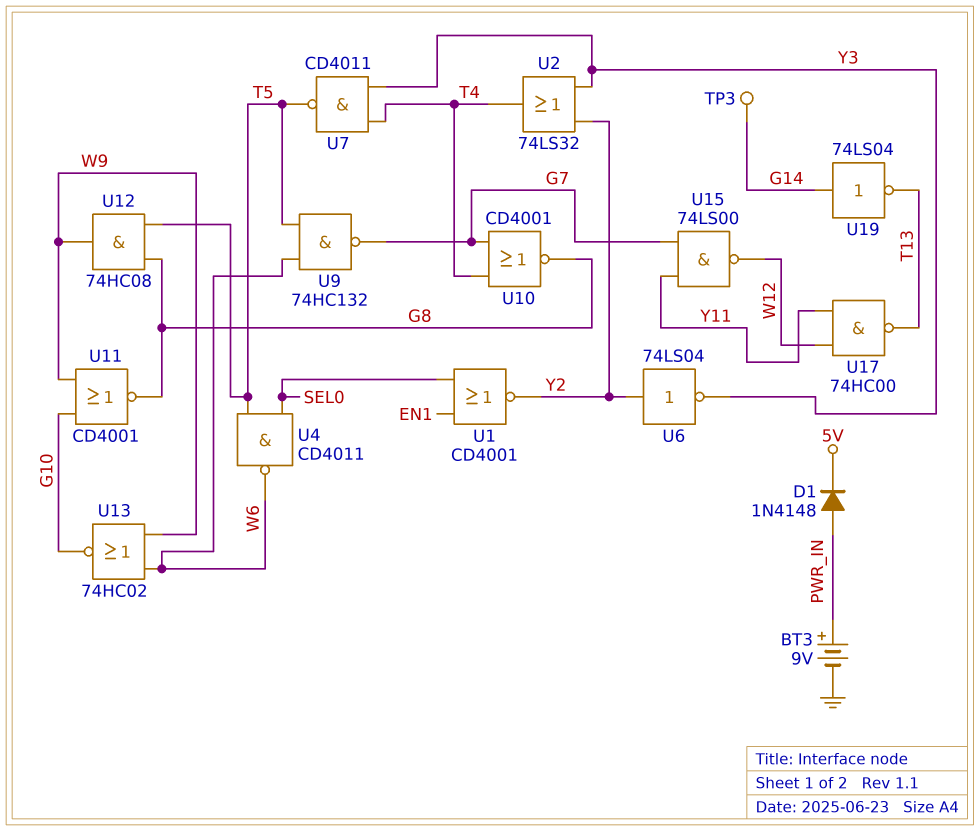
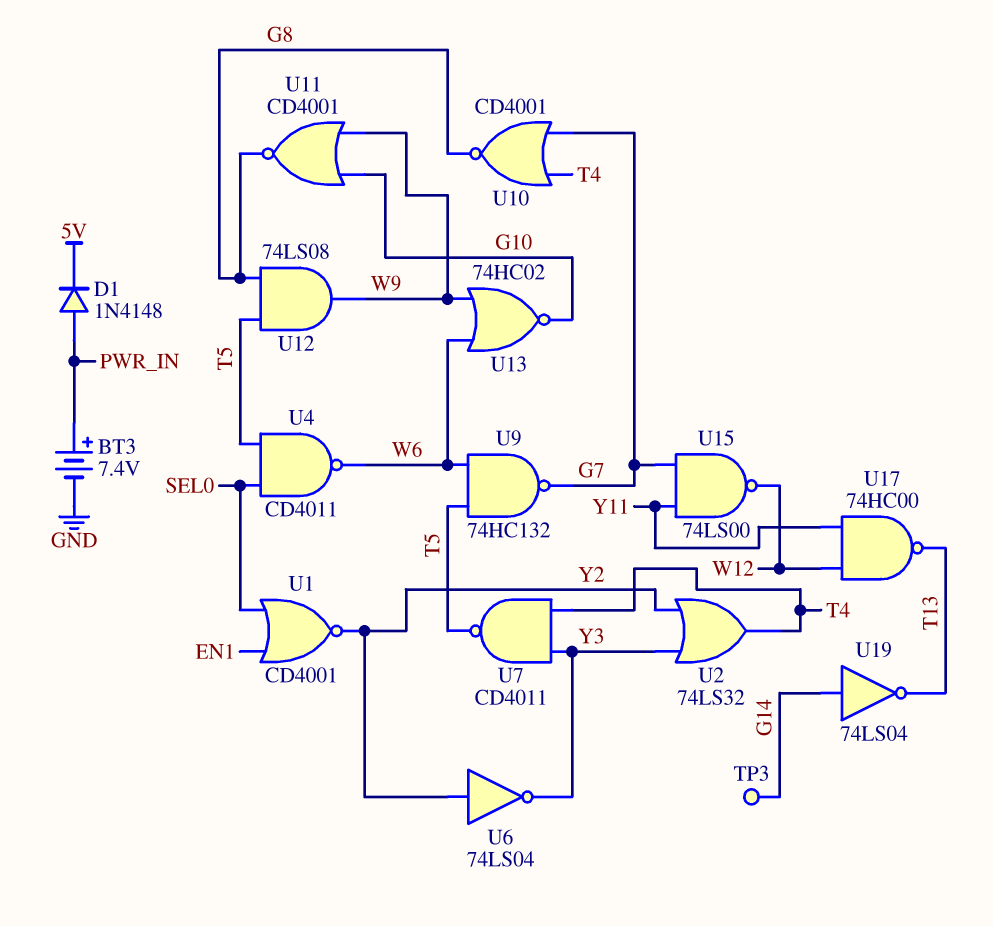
BT3: 9V (plus PWR_IN, minus GND) -> 7.4V (plus PWR_IN, minus GND)
U12: AND 74HC08 (in G8, in T5, out W9) -> AND 74LS08 (in G8, in T5, out W9)

